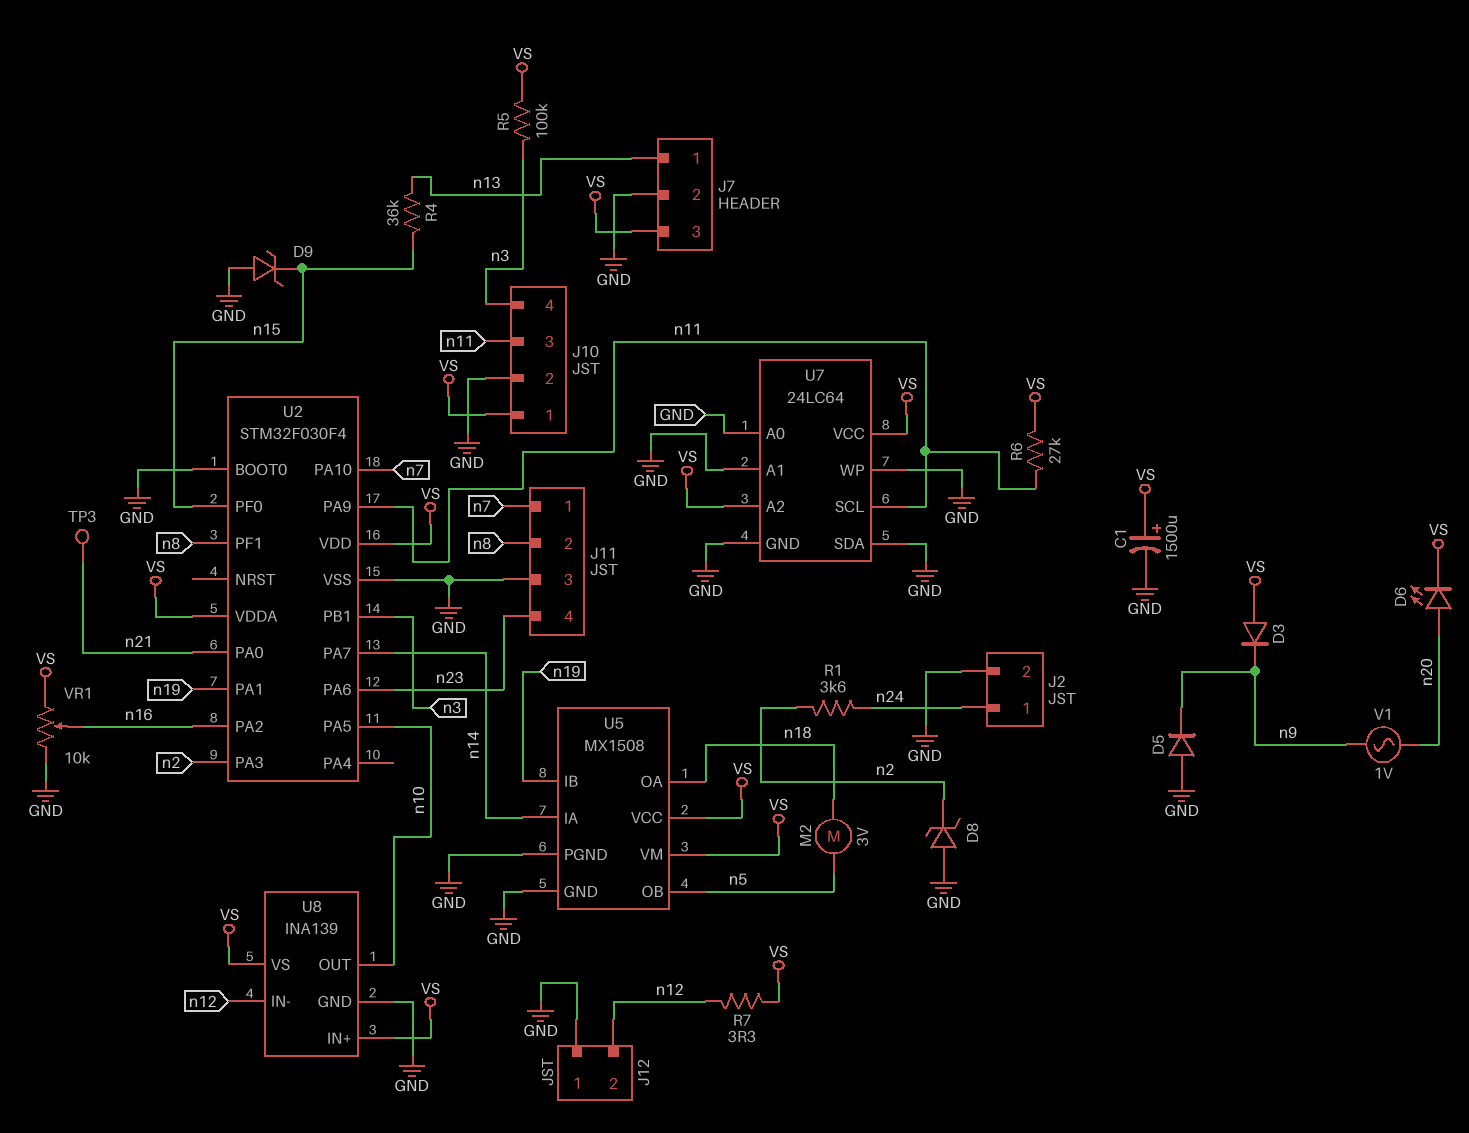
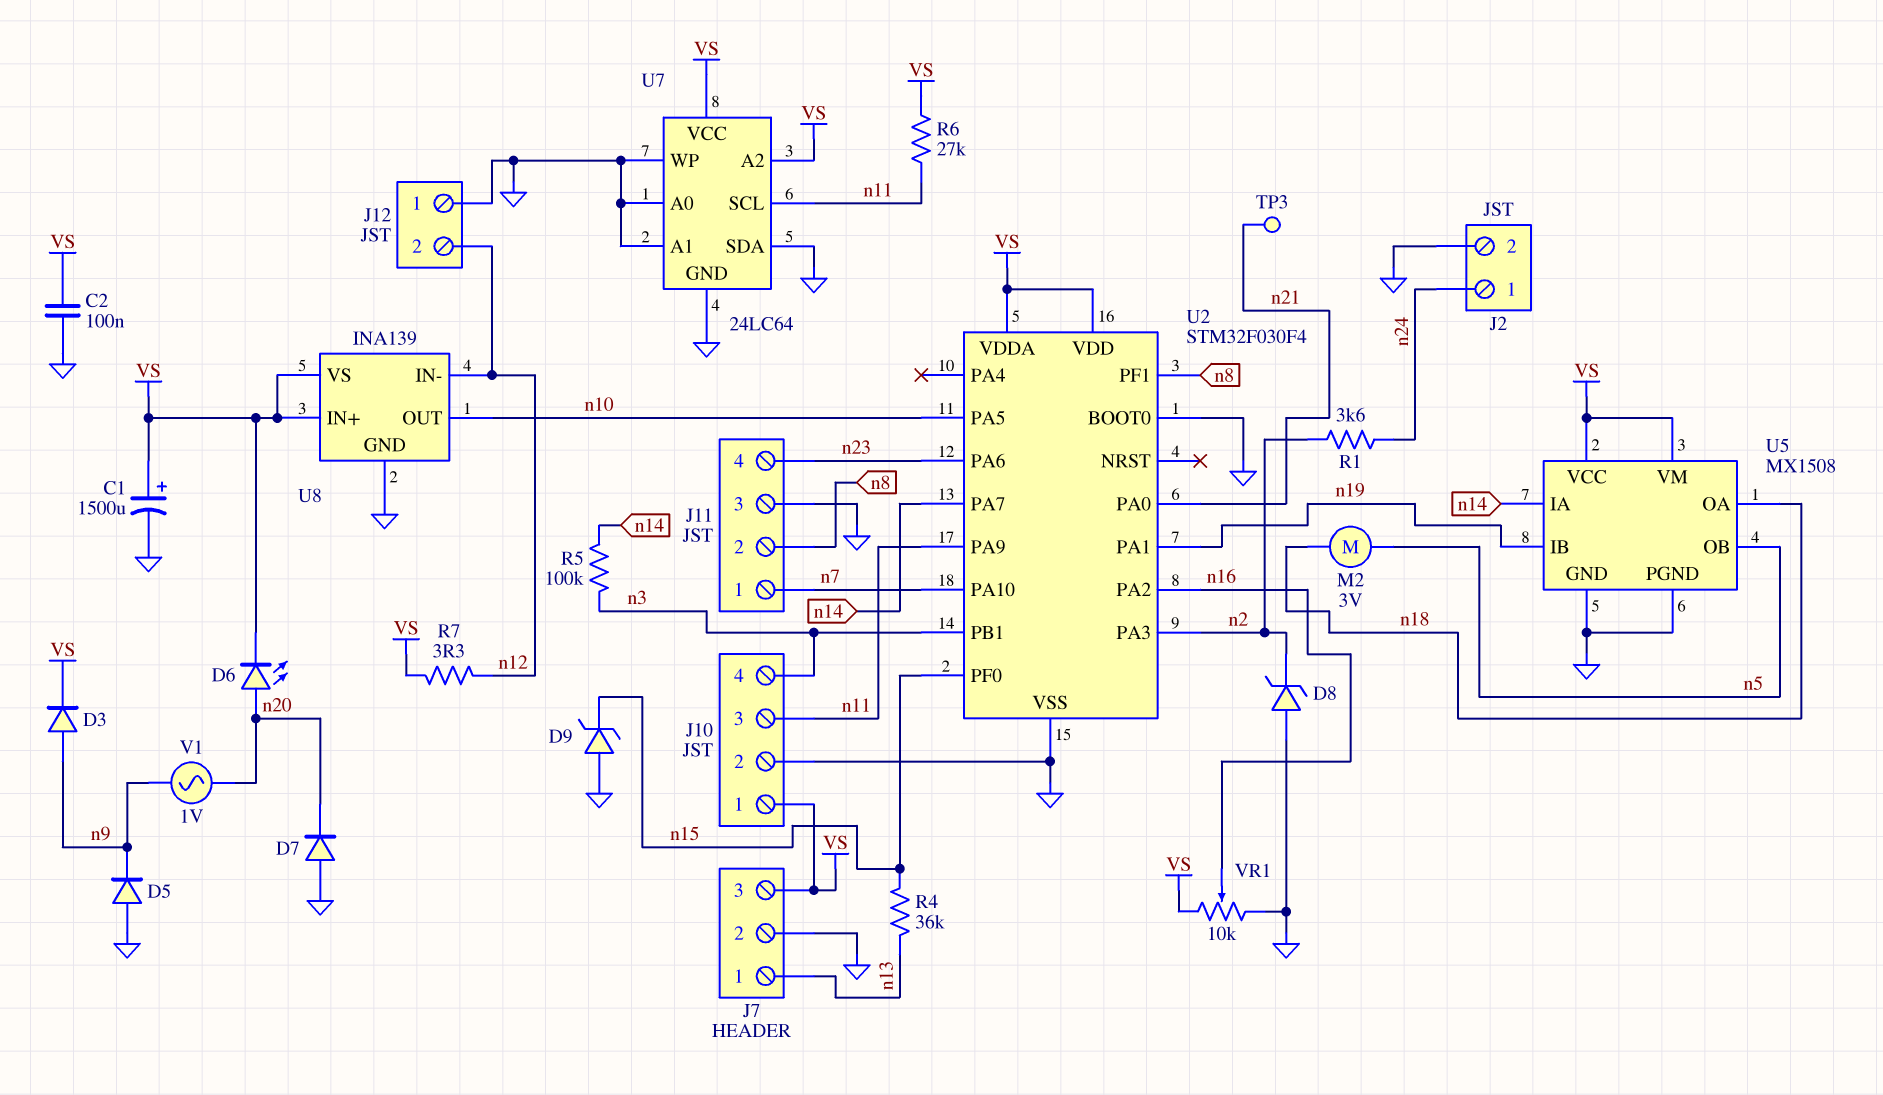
C2: none -> 100nF (GND, VS)
D3: diode (A VS, K n9) -> diode (A n9, K VS)
D7: none -> diode (A GND, K n20)
R5: 100k (VS, n3) -> 100k (n3, n14)

